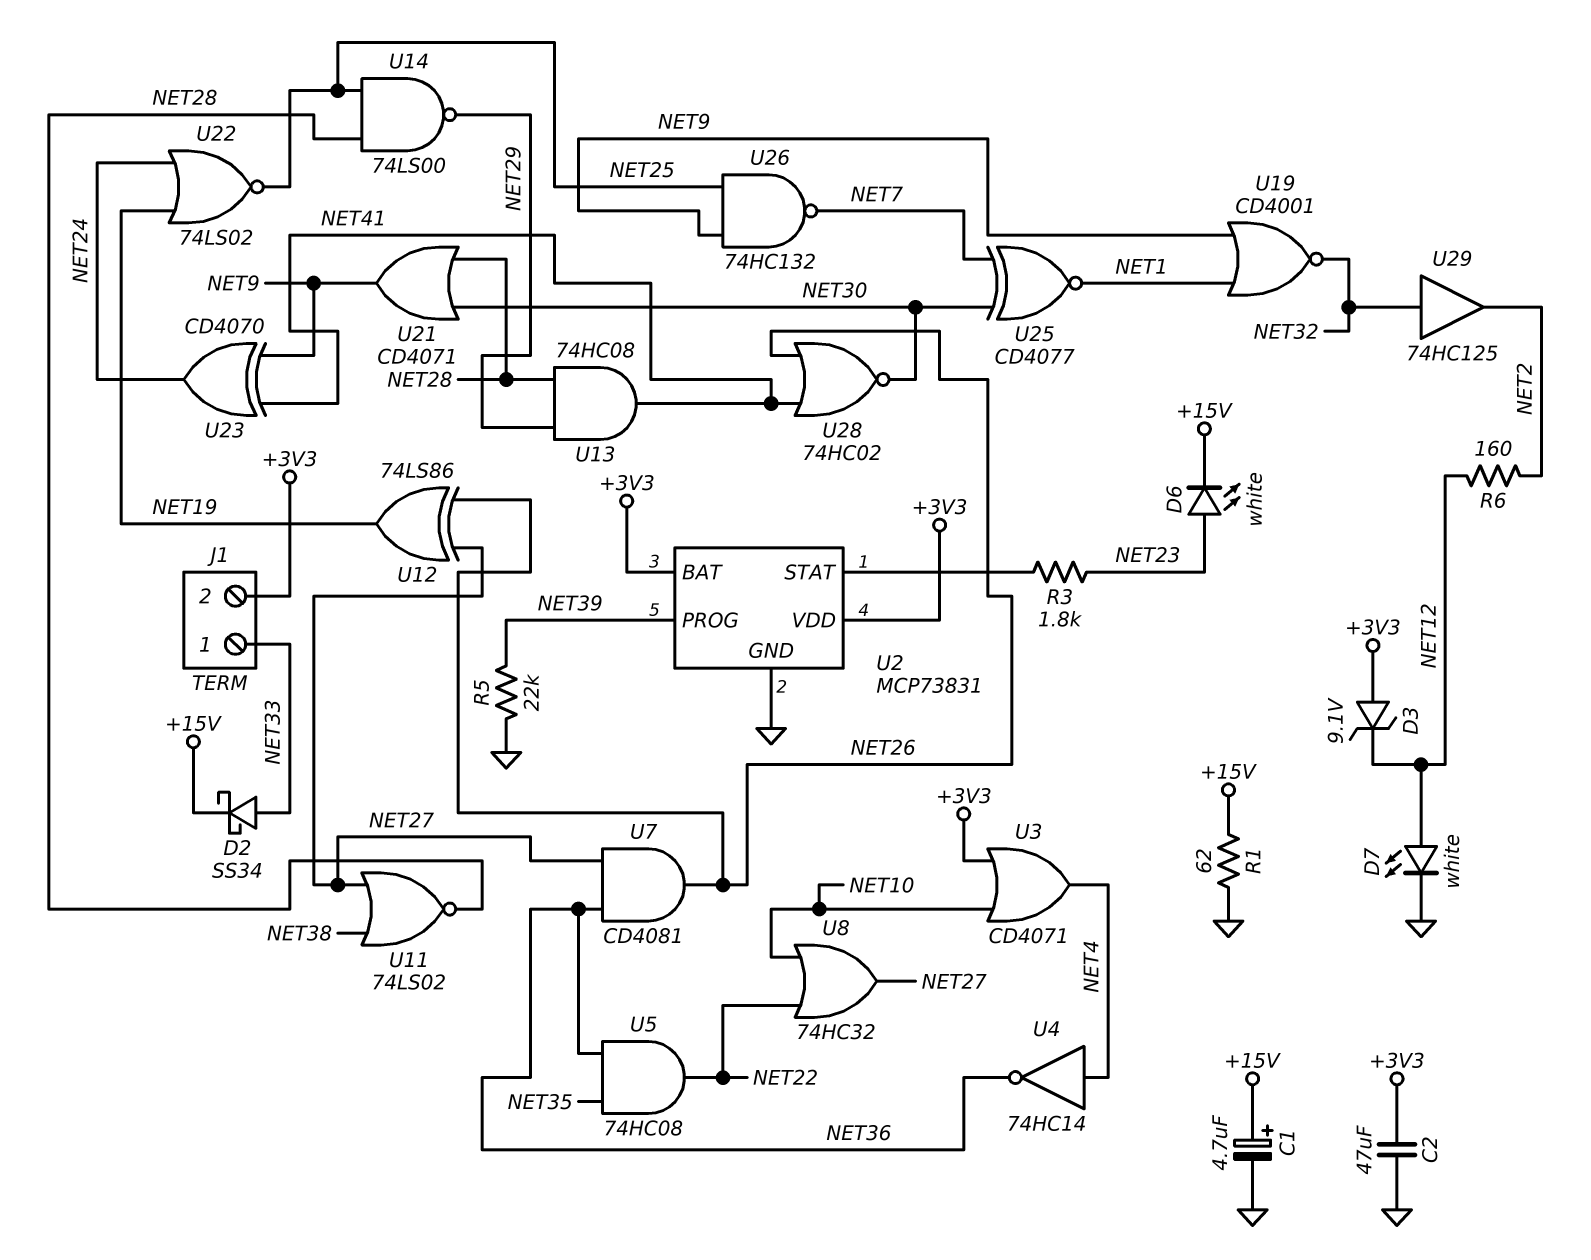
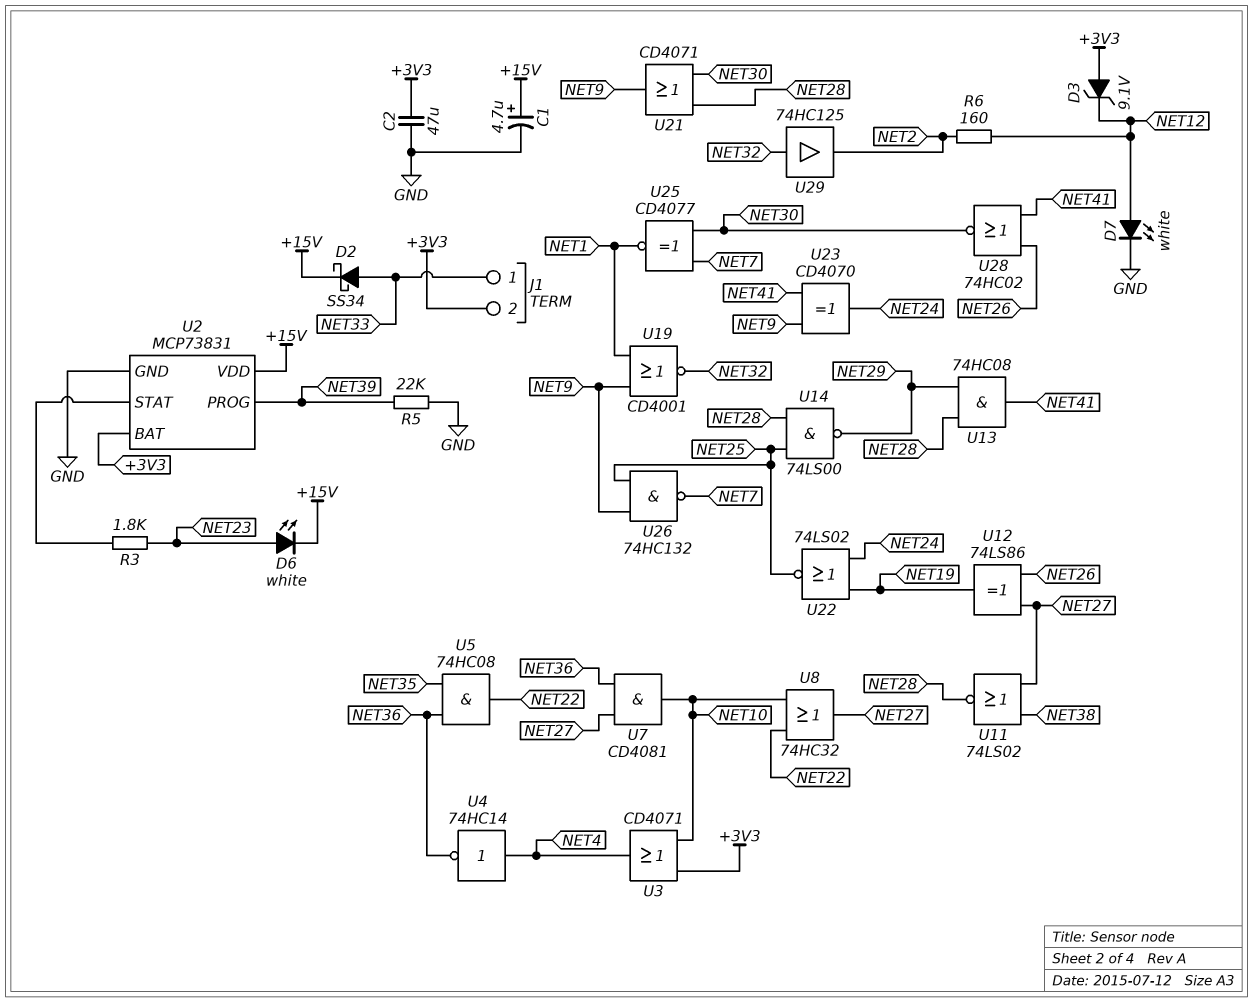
R1: 62 (+15V, GND) -> none
U2 pin VDD: +3V3 -> +15V
U7: AND CD4081 (in NET27, in NET36, out NET26) -> AND CD4081 (in NET27, in NET36, out NET10)

